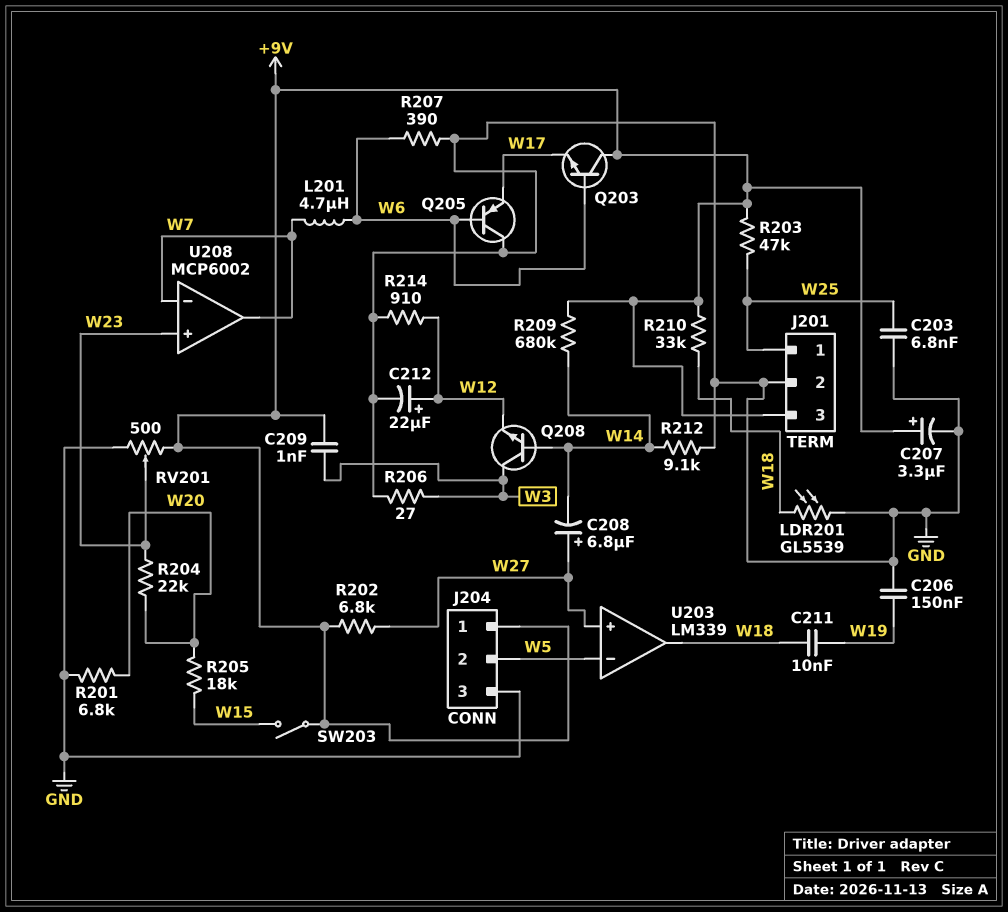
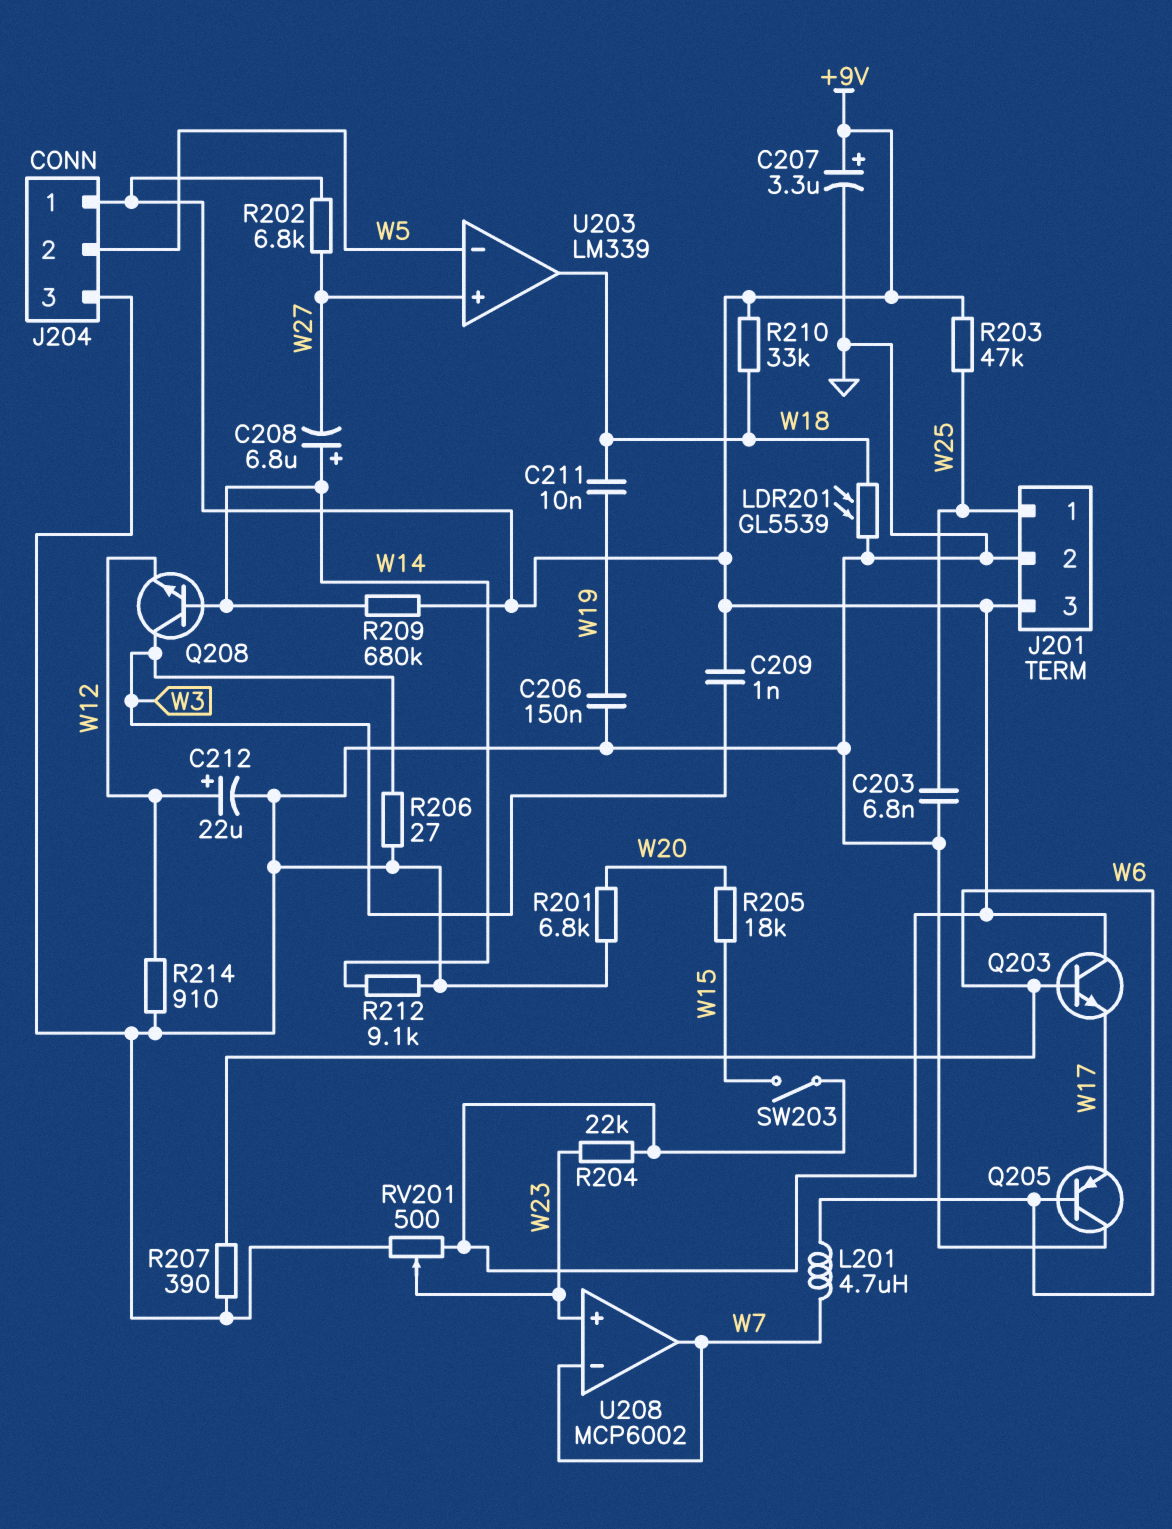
C208: 6.8uF (plus W27, minus W14) -> 6.8uF (plus W14, minus W27)
R204: 22k (W20, W23) -> 22k (+9V, W23)

